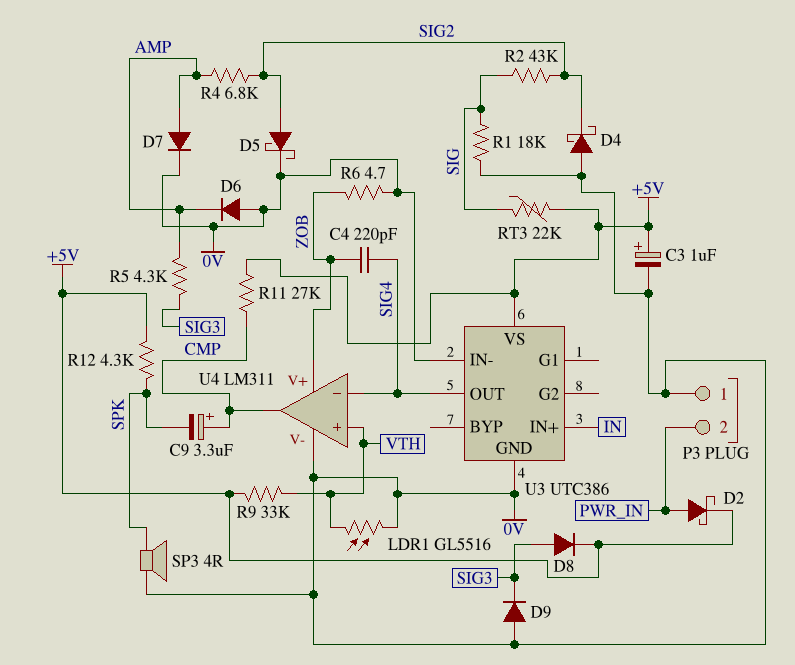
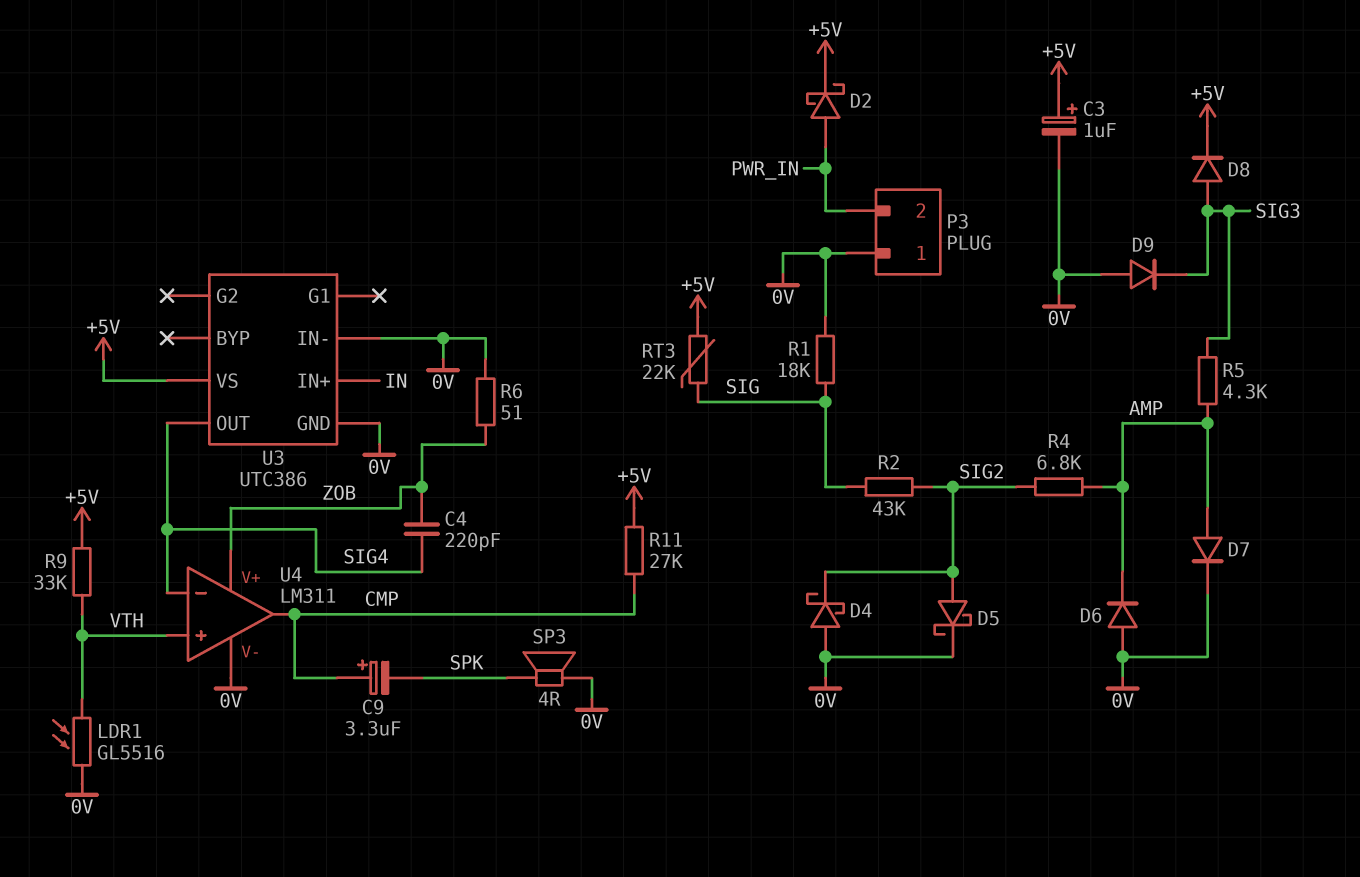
R6: 4.7 (0V, ZOB) -> 51 (0V, ZOB)
R12: 4.3k (+5V, SPK) -> none

